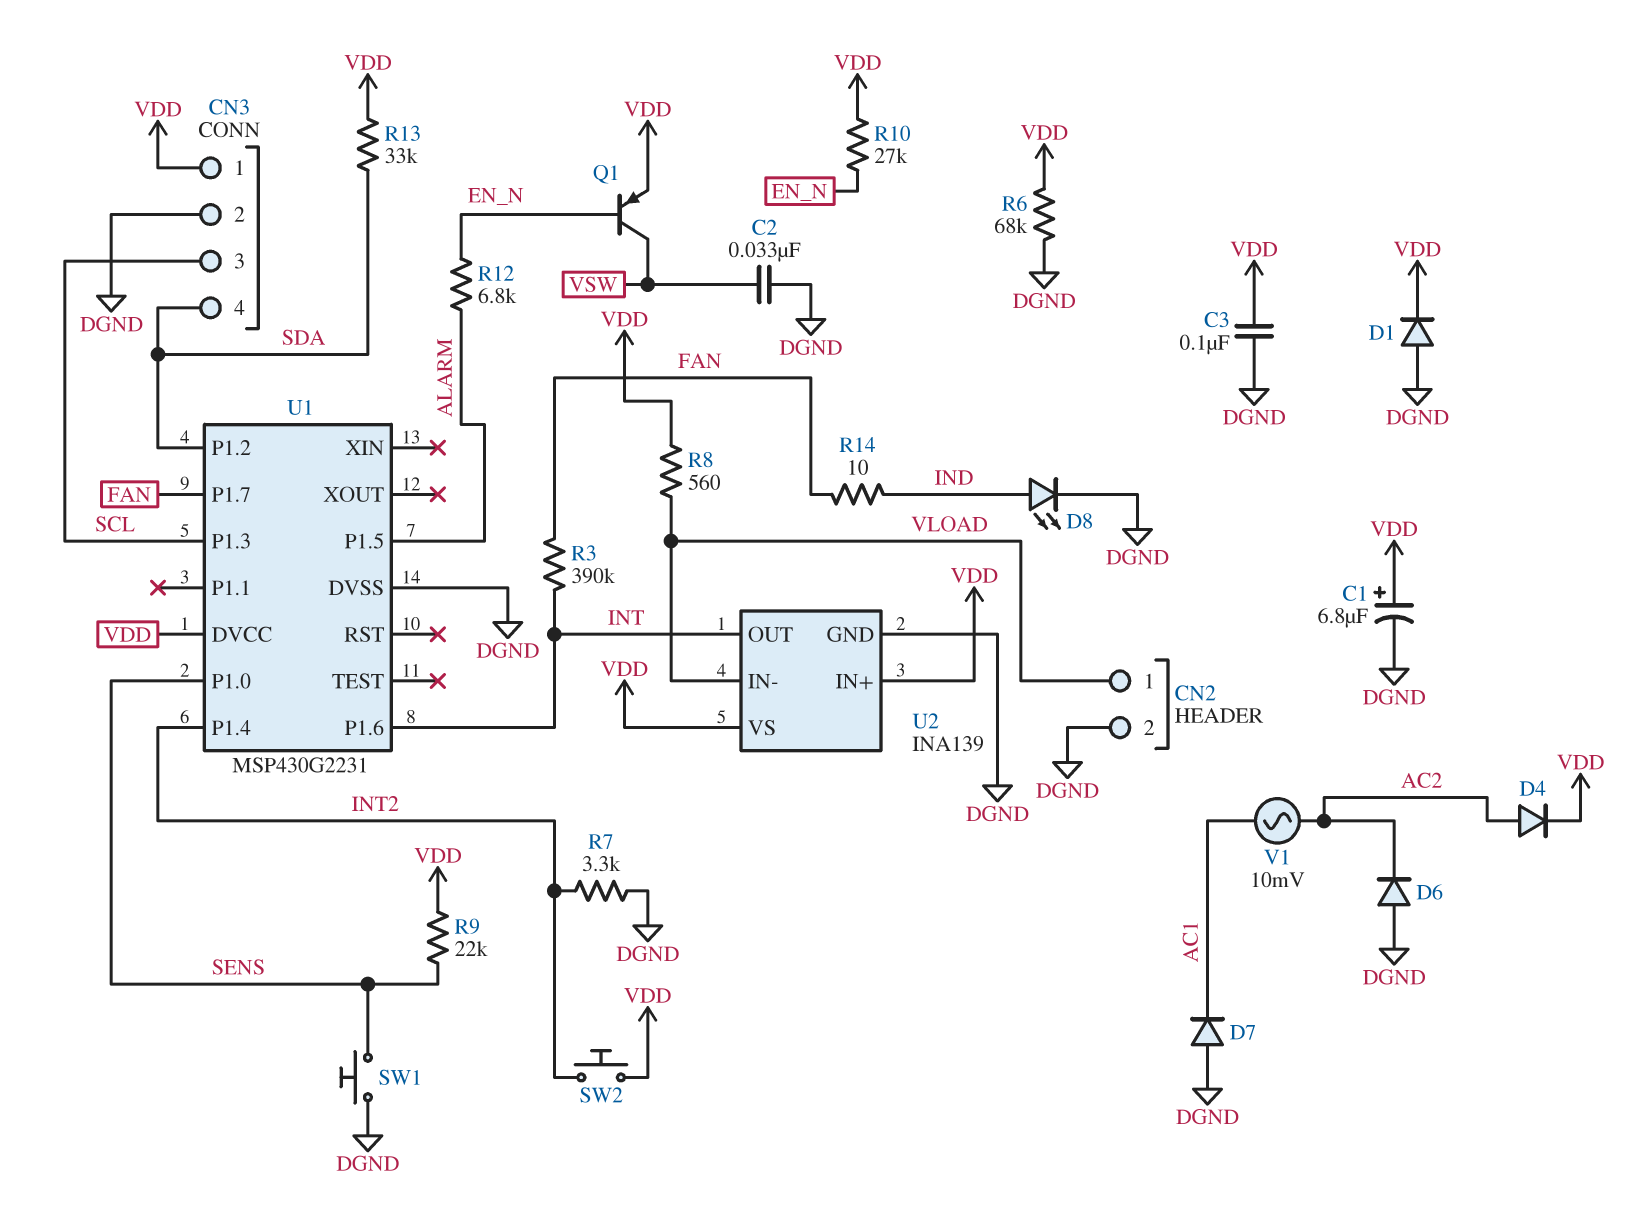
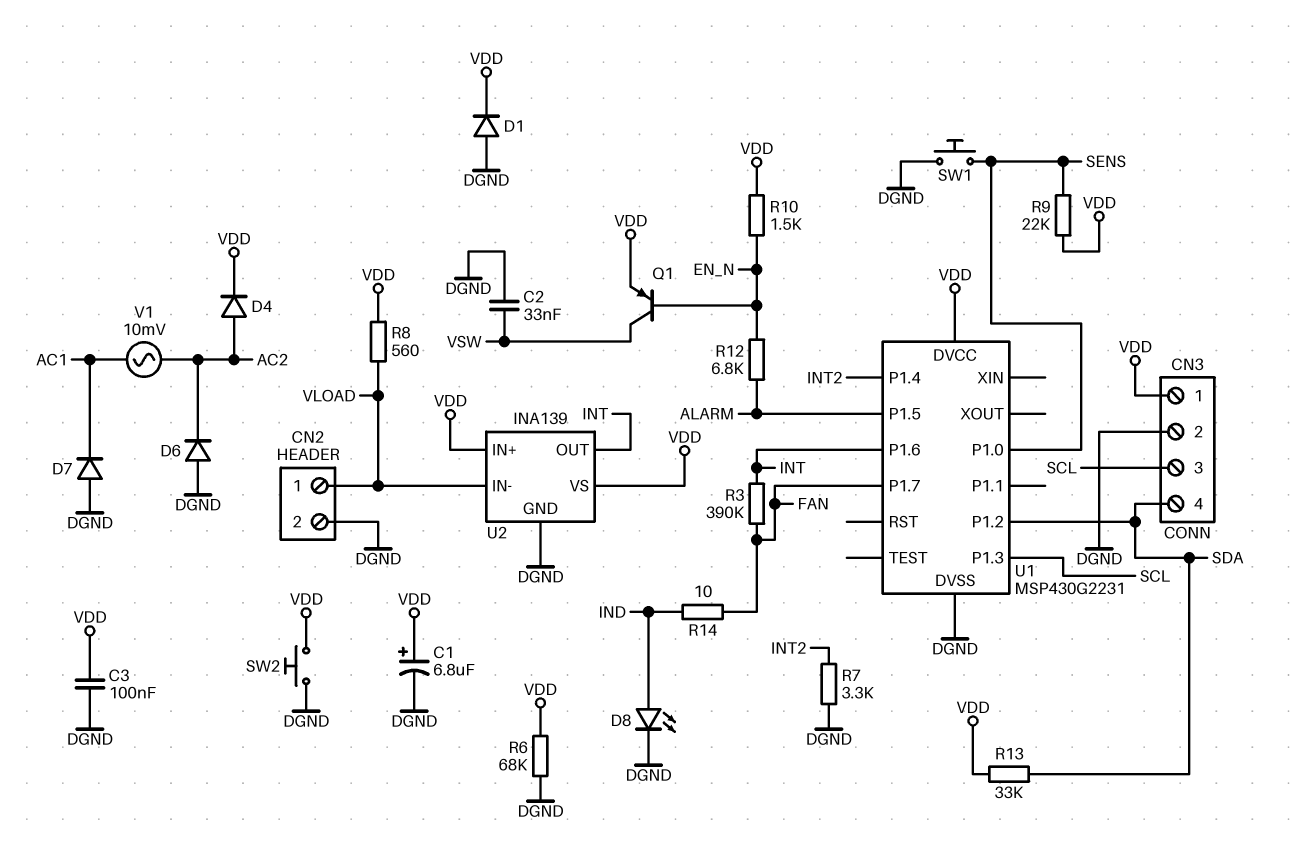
R10: 27k (EN_N, VDD) -> 1.5k (EN_N, VDD)
SW2: button (INT2, VDD) -> button (DGND, VDD)

